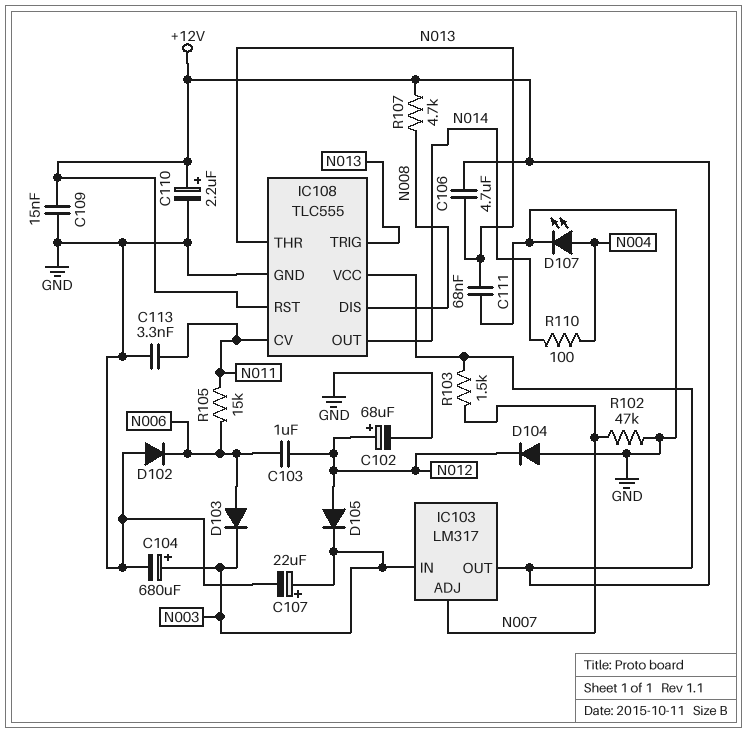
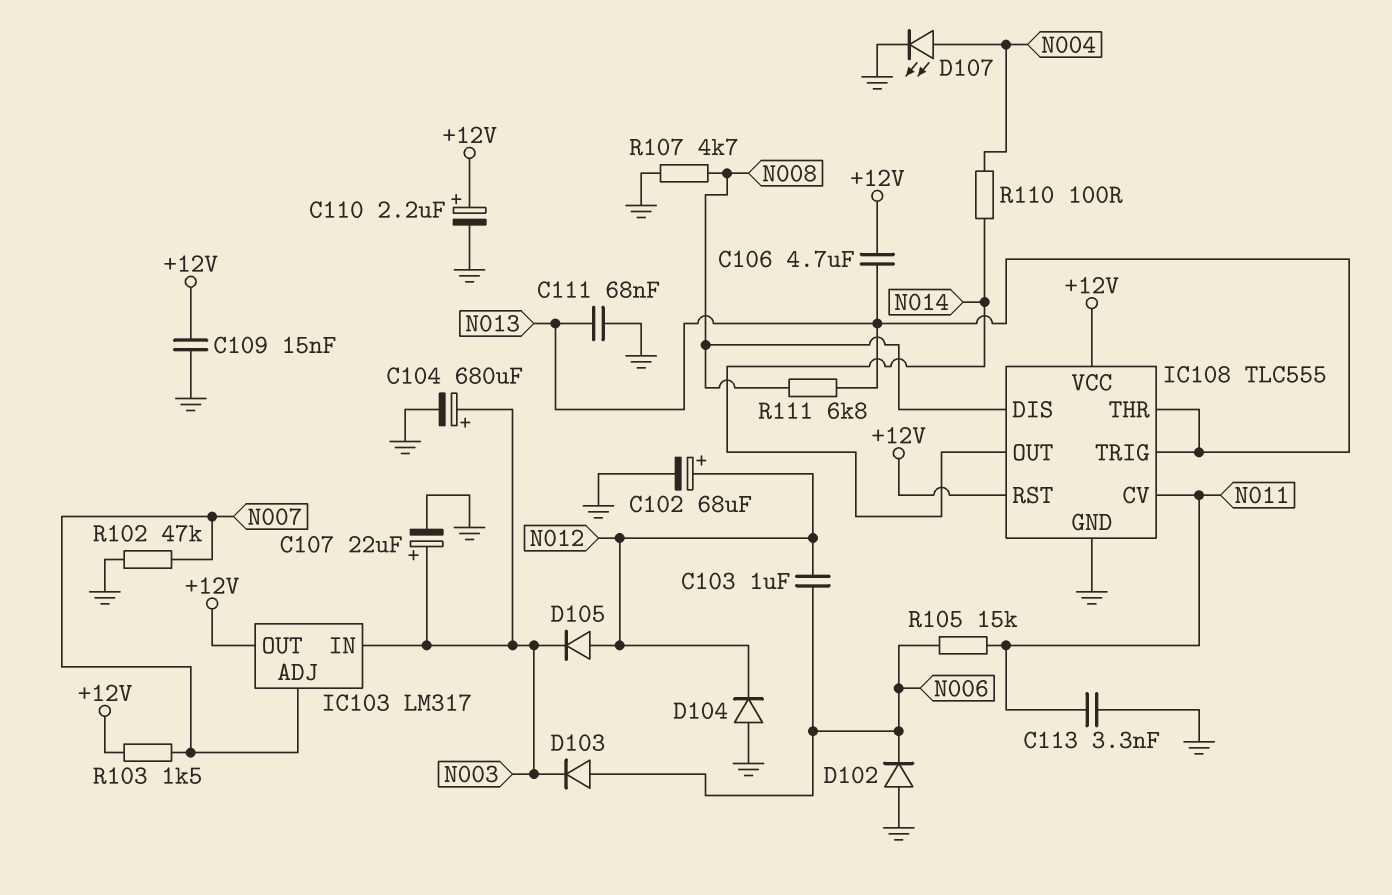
R107: 4.7k (+12V, N008) -> 4.7k (GND, N008)
R111: none -> 6.8k (N008, N013)

